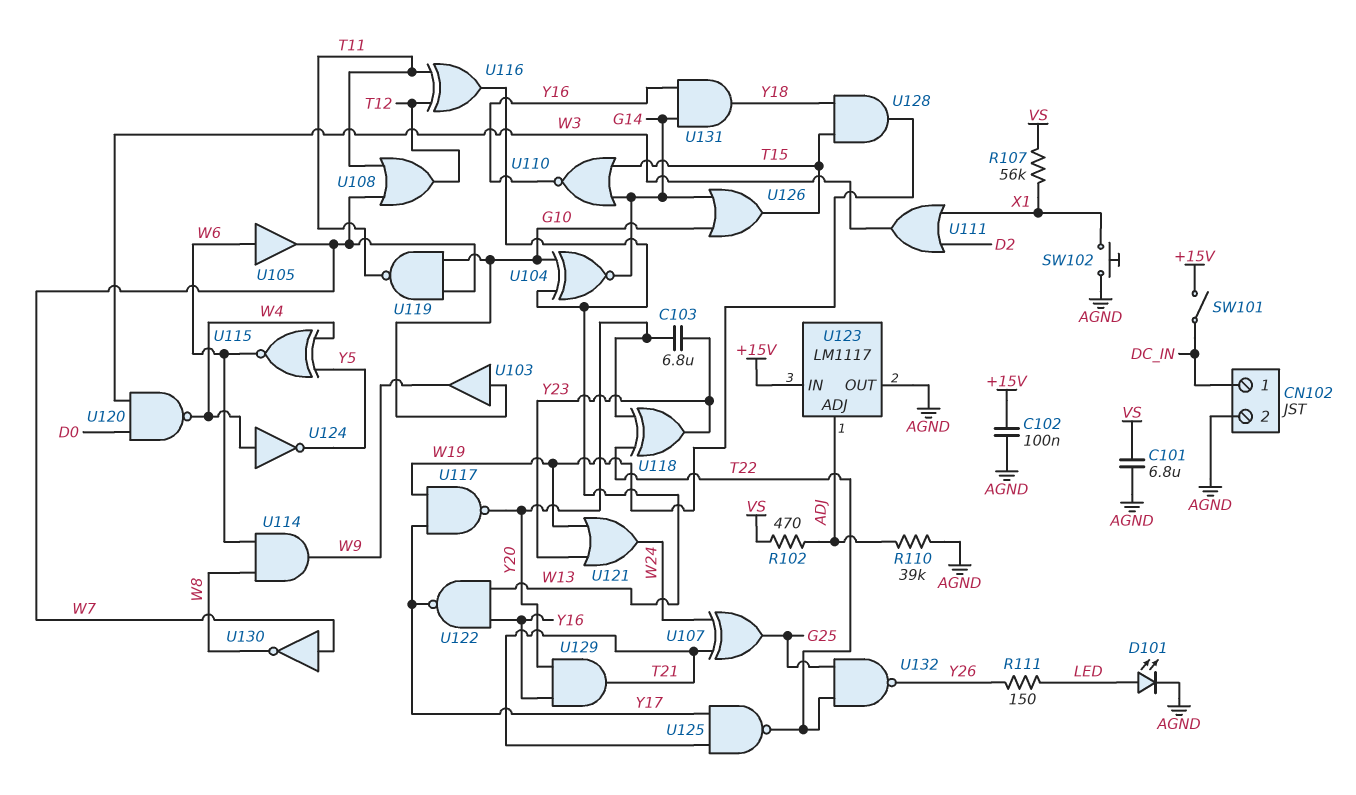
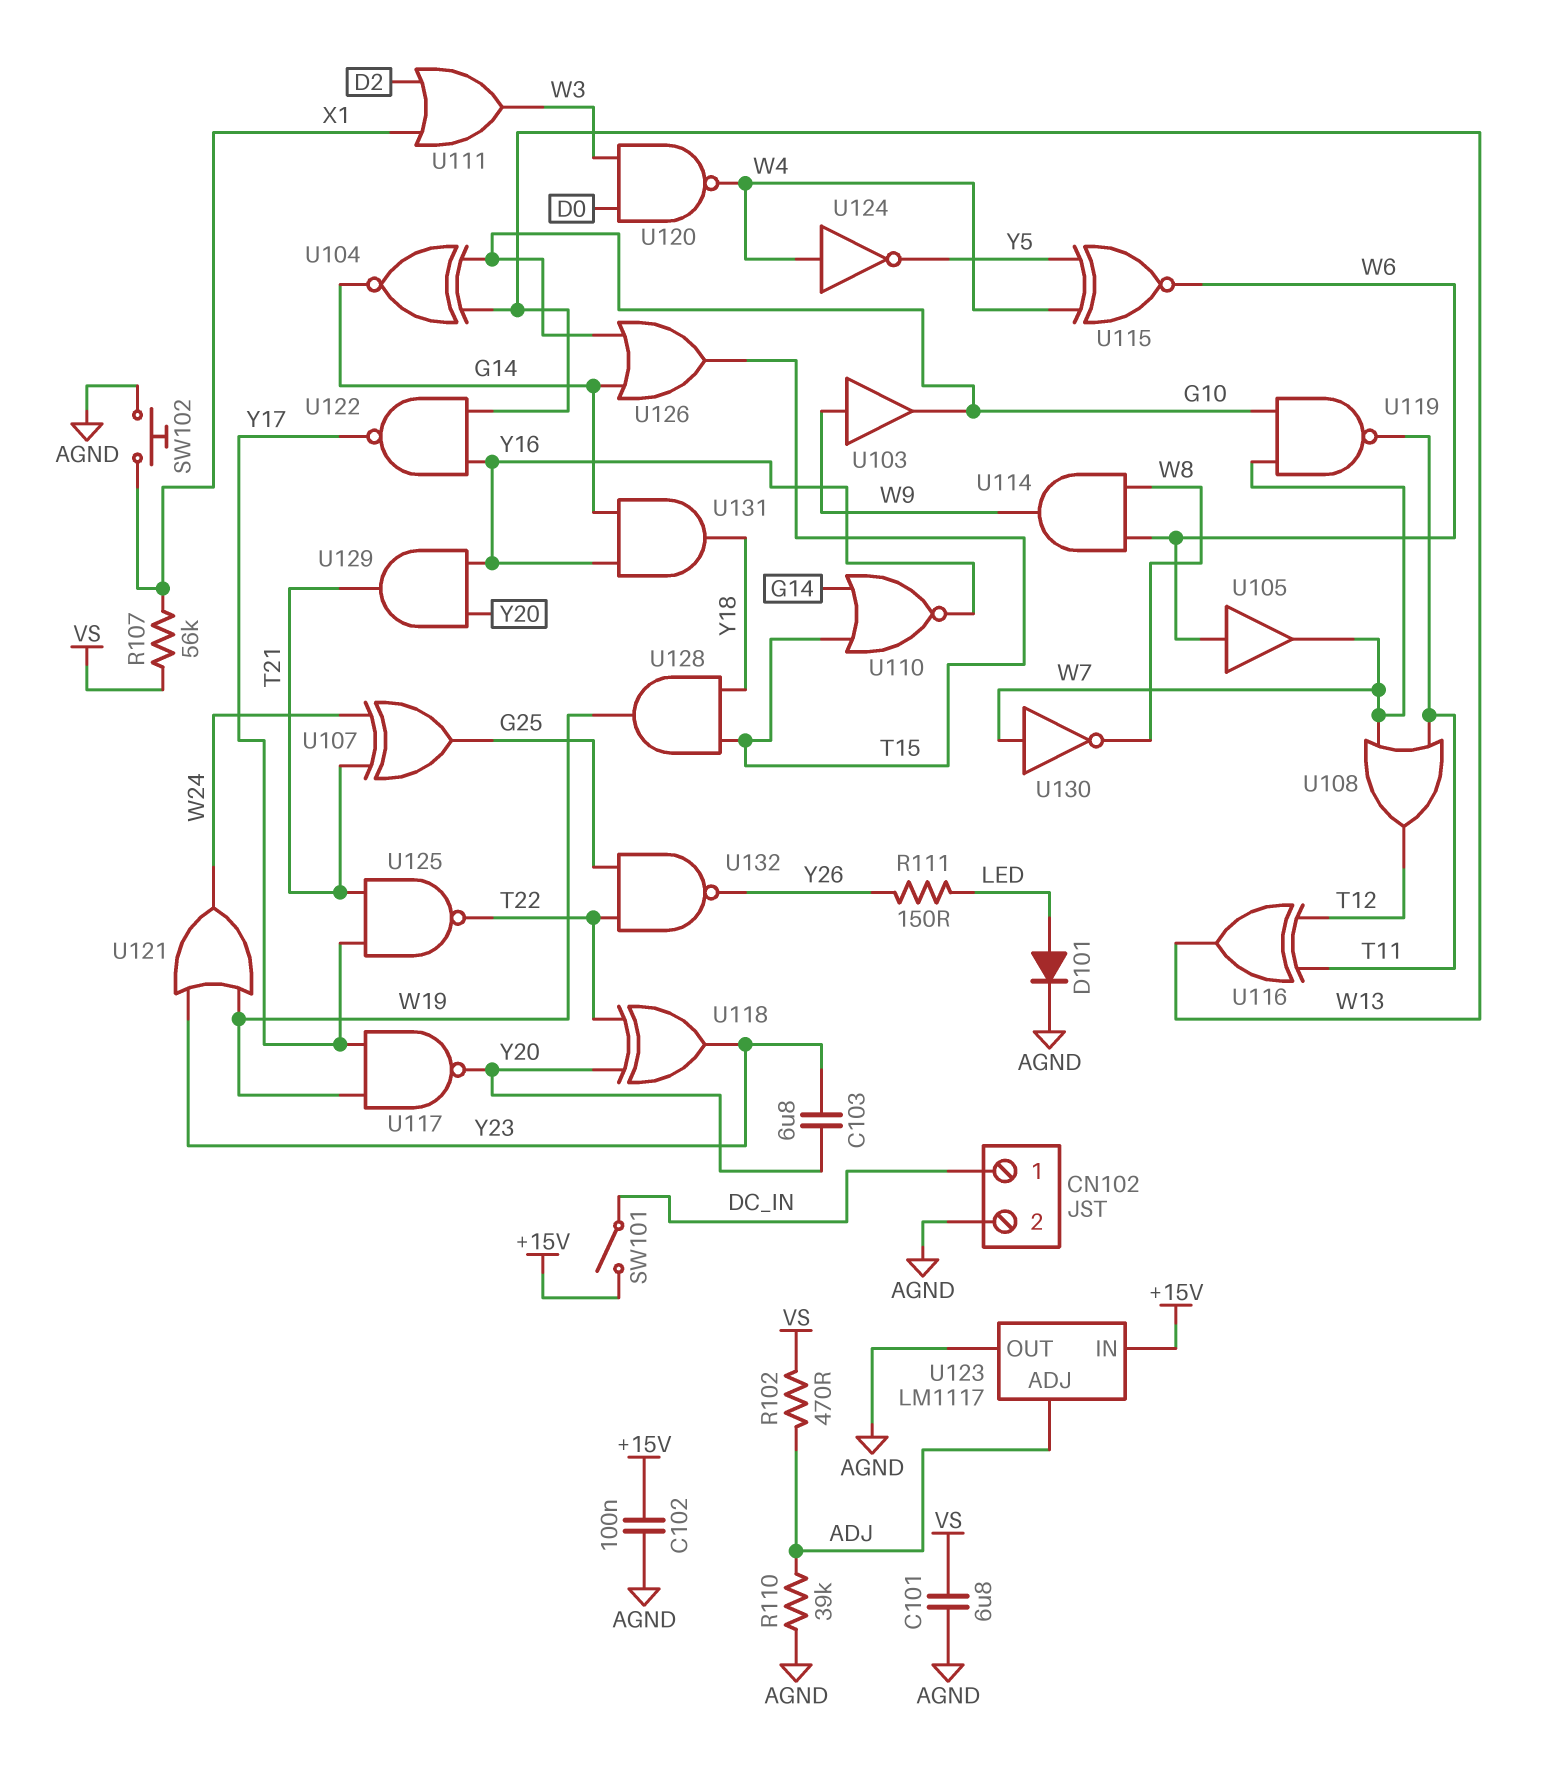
D101: LED (A LED, K AGND) -> diode (A LED, K AGND)
U103: buffer (in G10, out W9) -> buffer (in W9, out G10)

